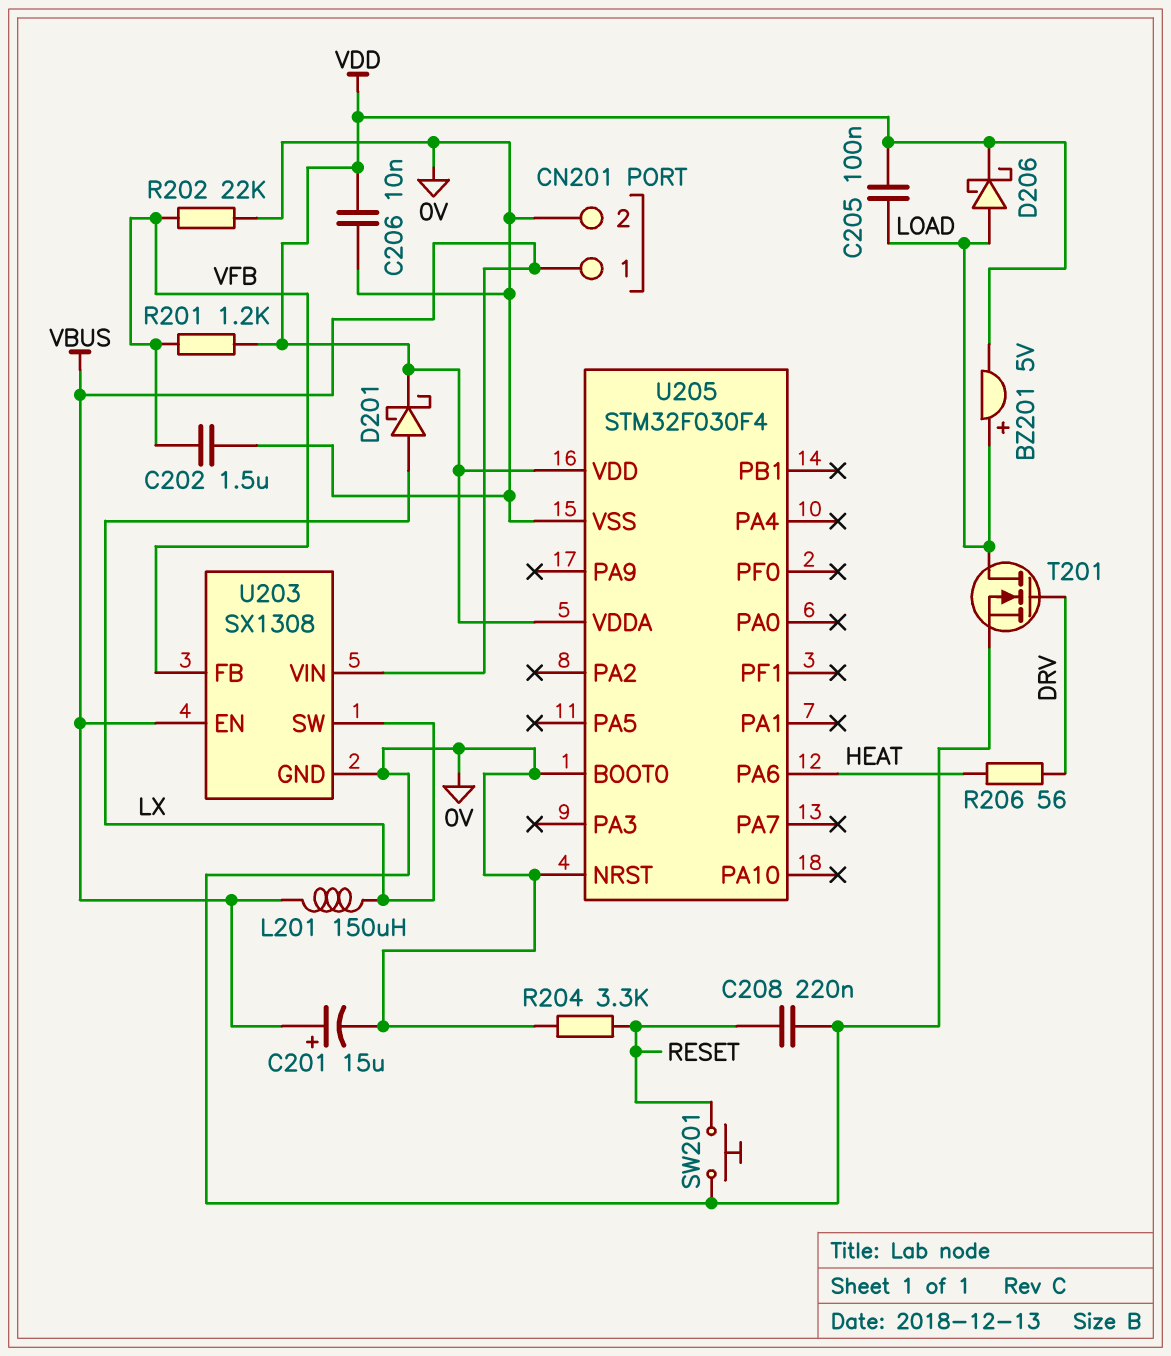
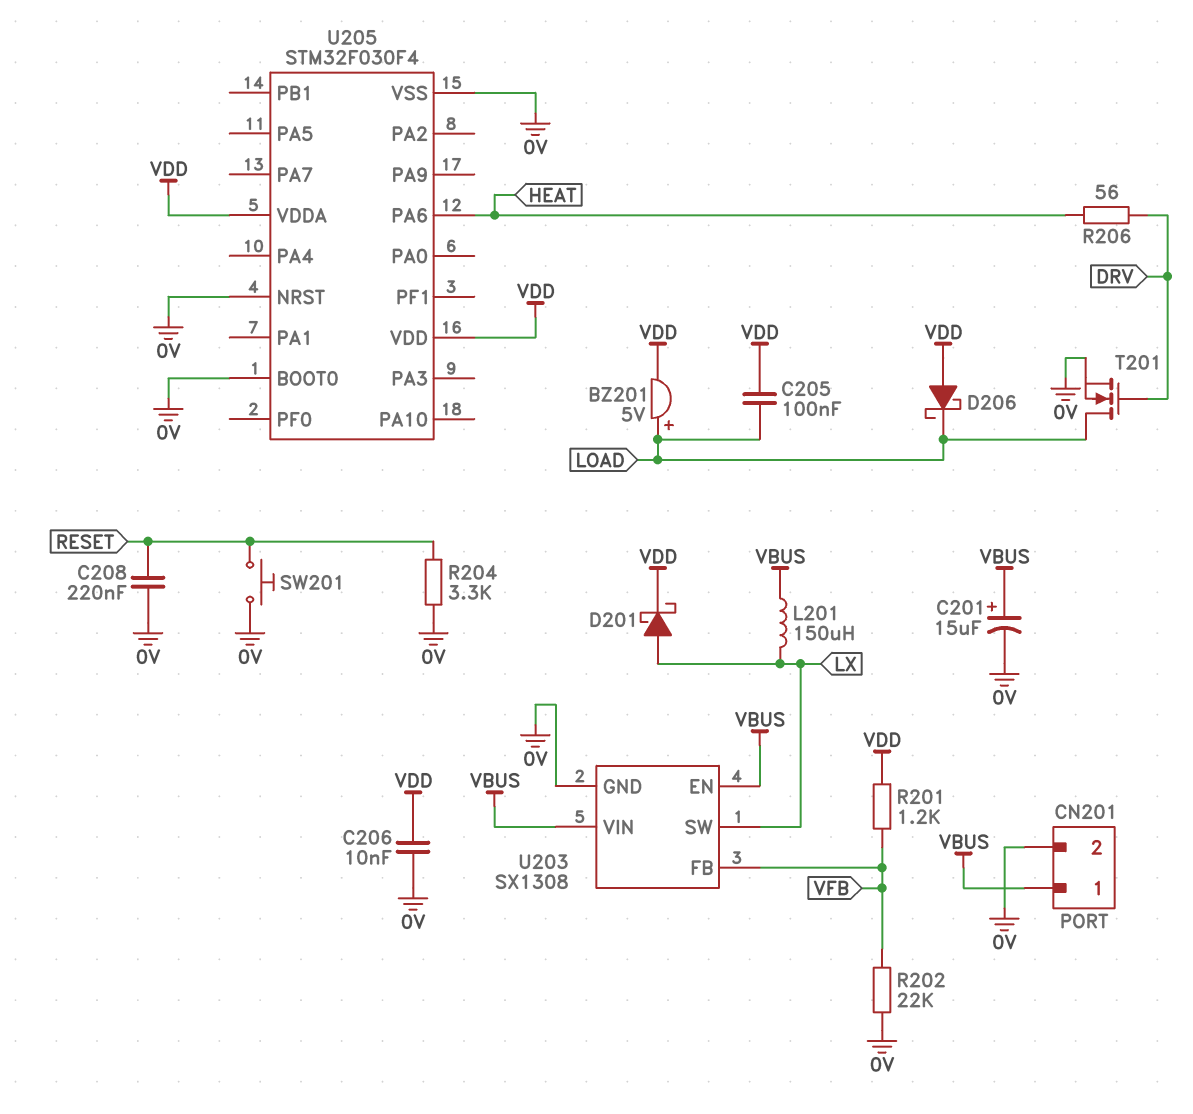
C202: 1.5uF (0V, VFB) -> none
D206: schottky (A LOAD, K VDD) -> schottky (A VDD, K LOAD)

